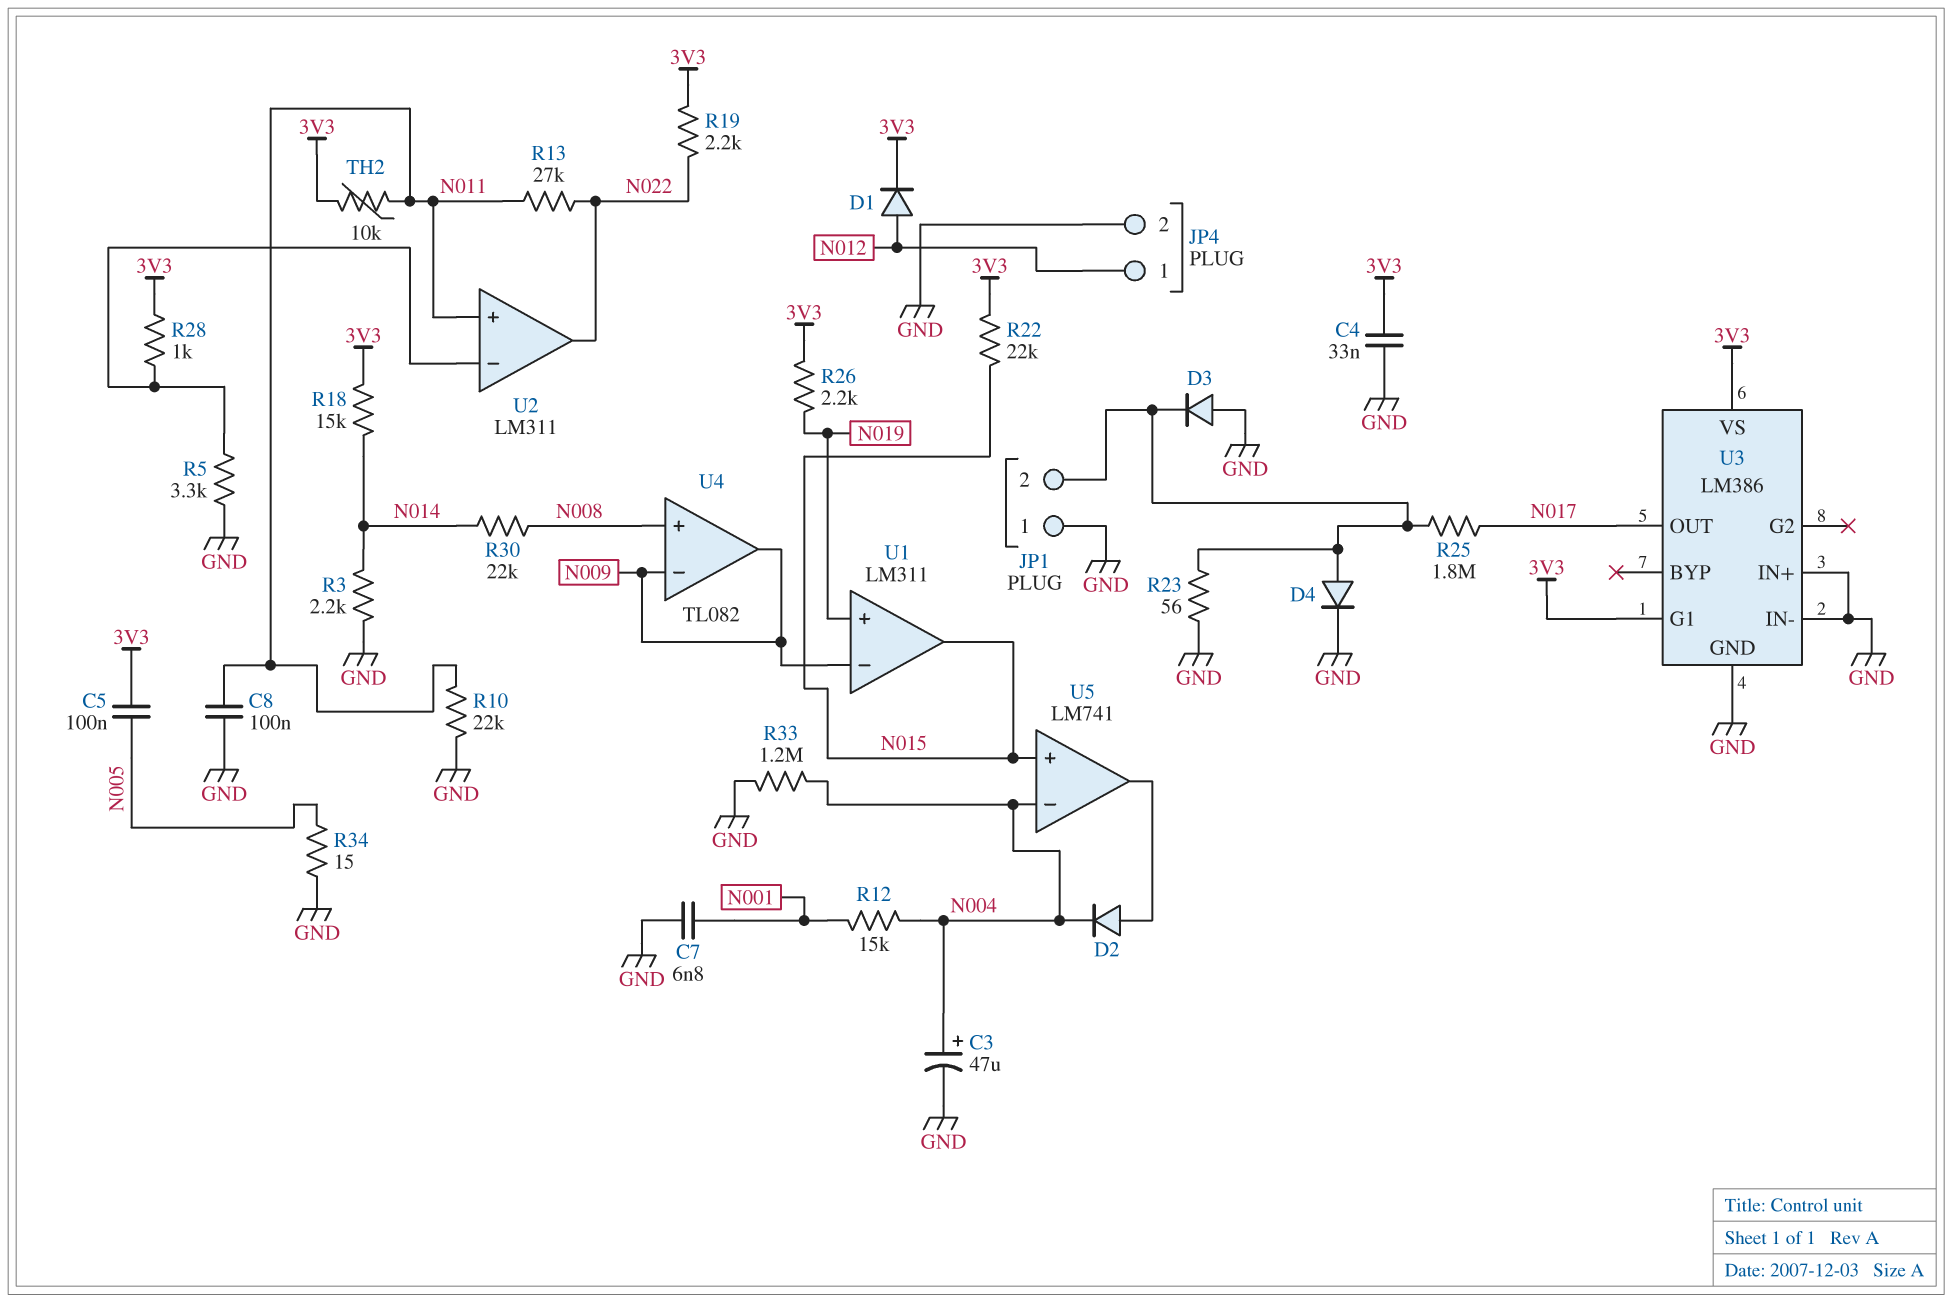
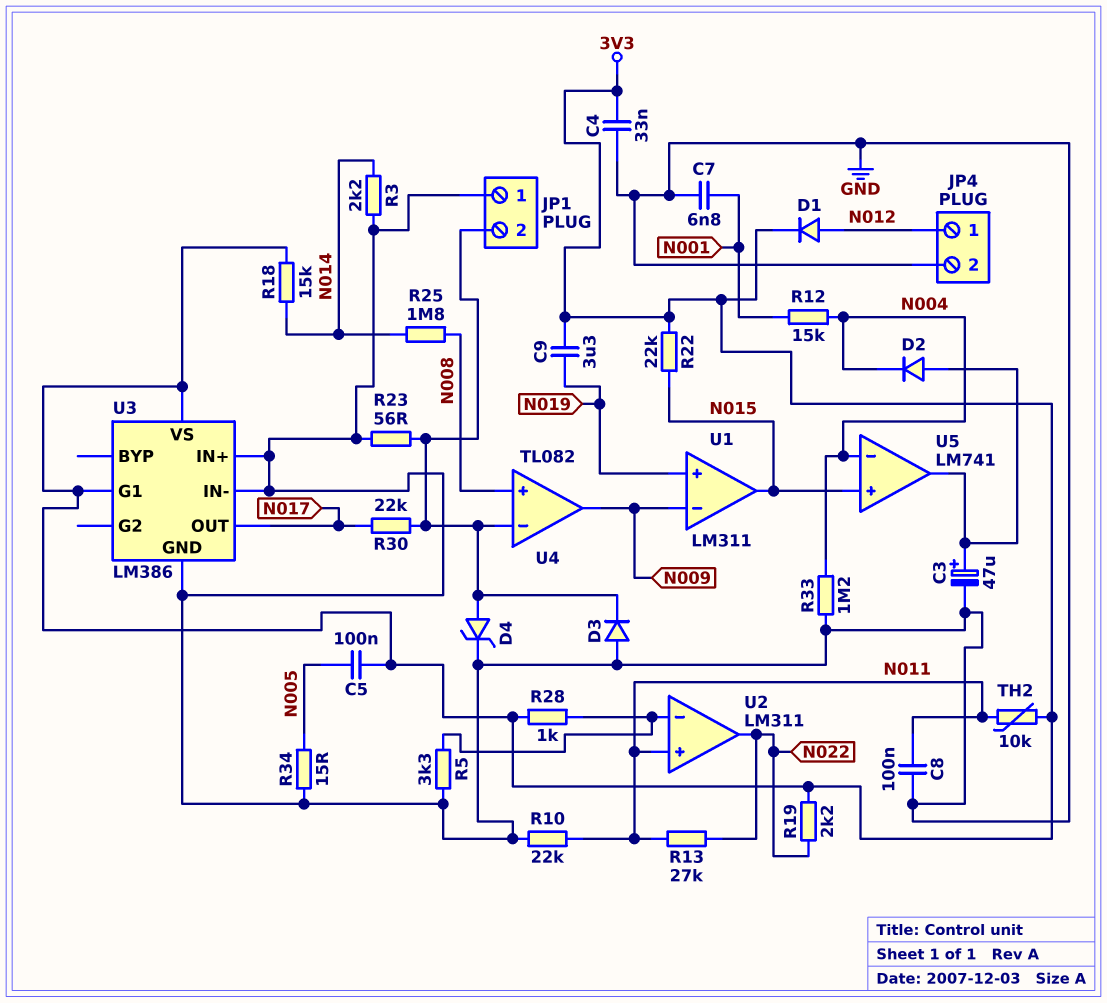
C3: 47uF (plus N004, minus GND) -> 47uF (plus U5/out, minus GND)
C9: none -> 3.3uF (3V3, N019)
D4: diode (A JP1/2, K GND) -> zener (A JP1/2, K GND)
R25: 1.8M (JP1/2, N017) -> 1.8M (N008, N014)
R26: 2.2k (3V3, N019) -> none
R30: 22k (N008, N014) -> 22k (JP1/2, N017)
U4 pin in-: N009 -> JP1/2

